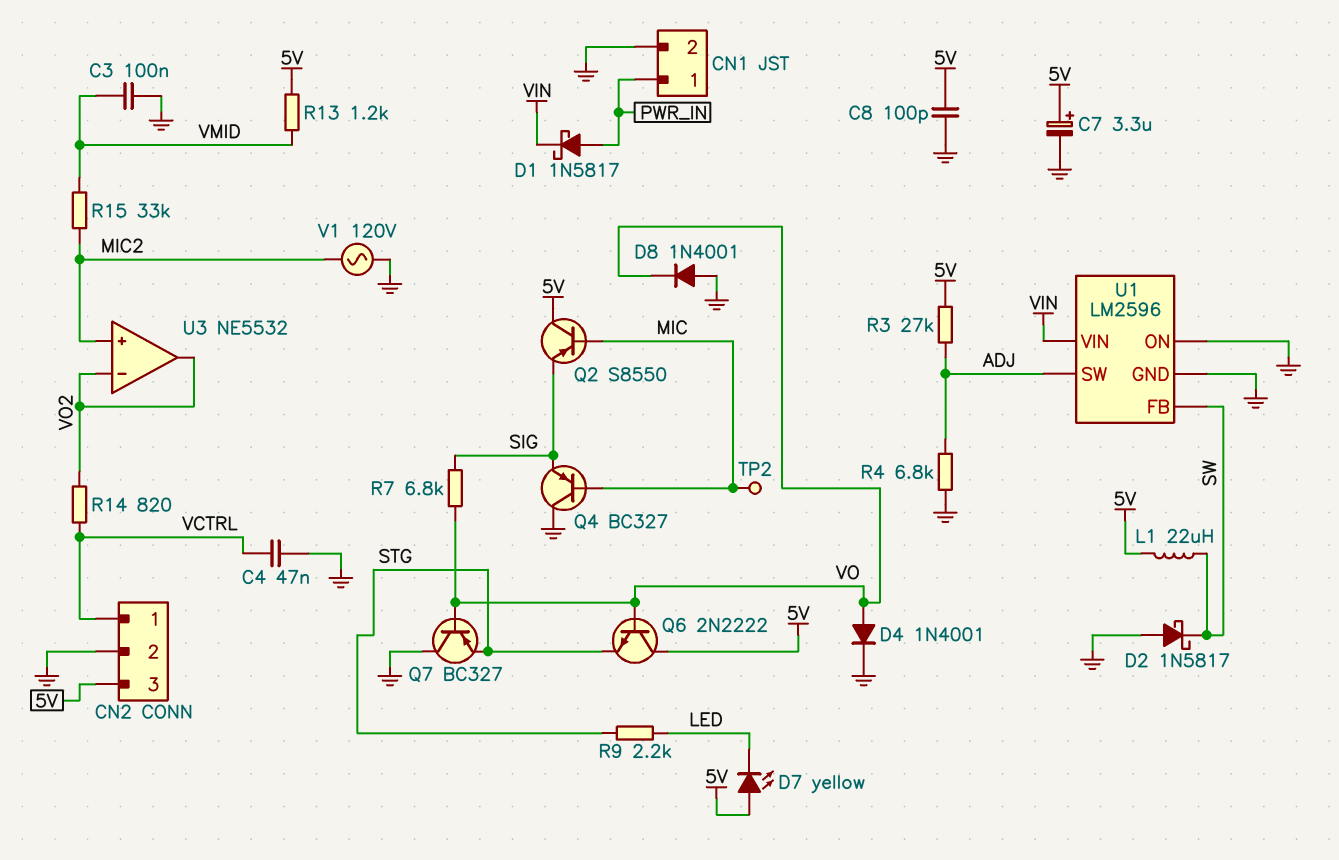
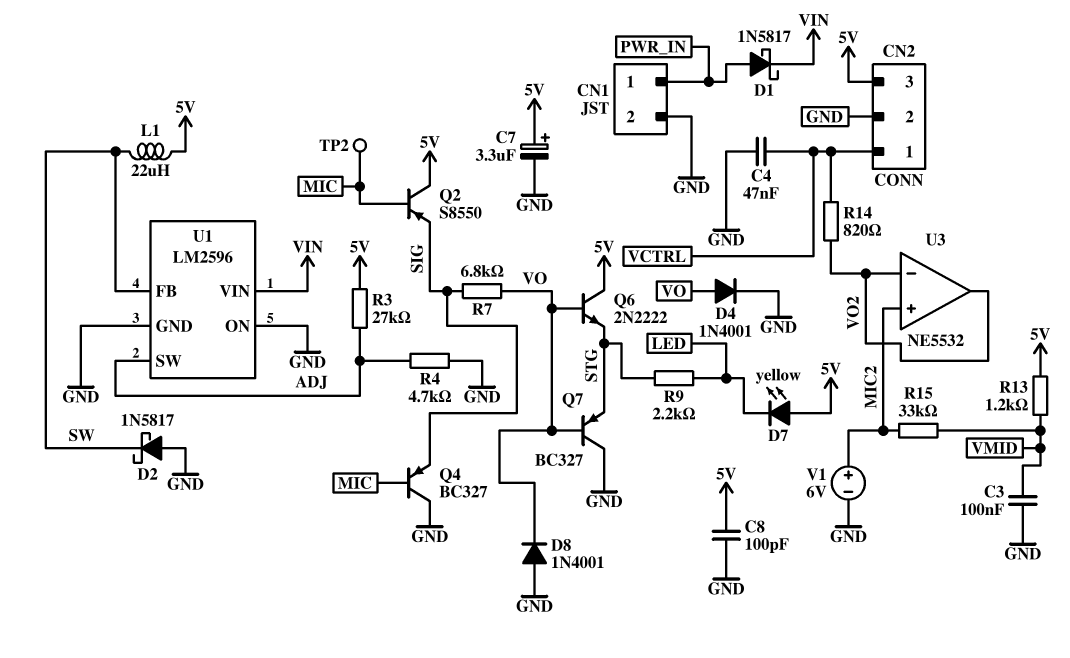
R4: 6.8k (ADJ, GND) -> 4.7k (ADJ, GND)
V1: AC 120V (GND, MIC2) -> 6V (plus MIC2, minus GND)

